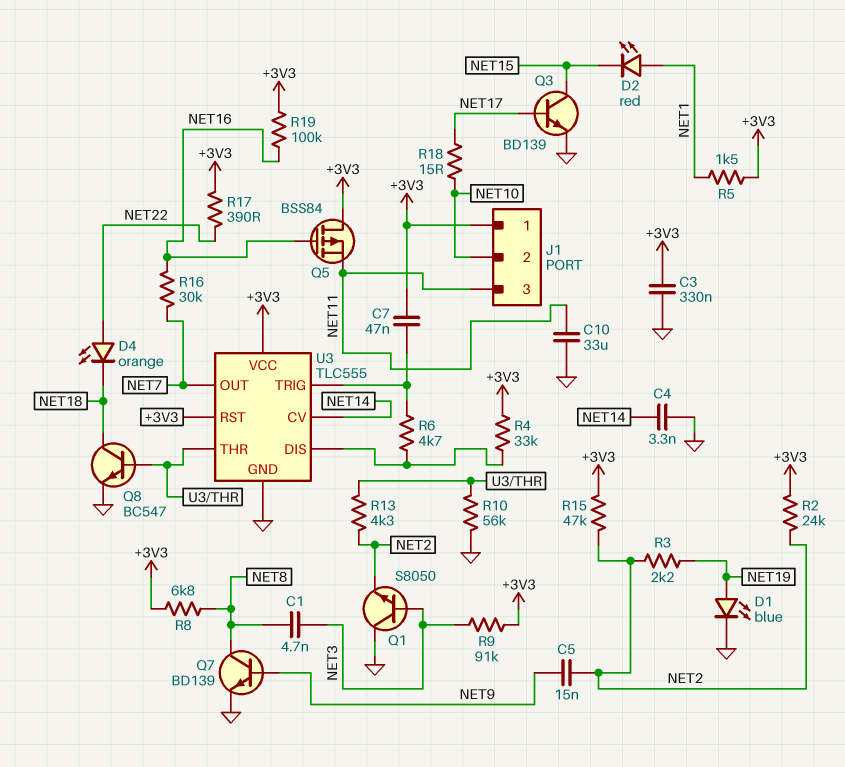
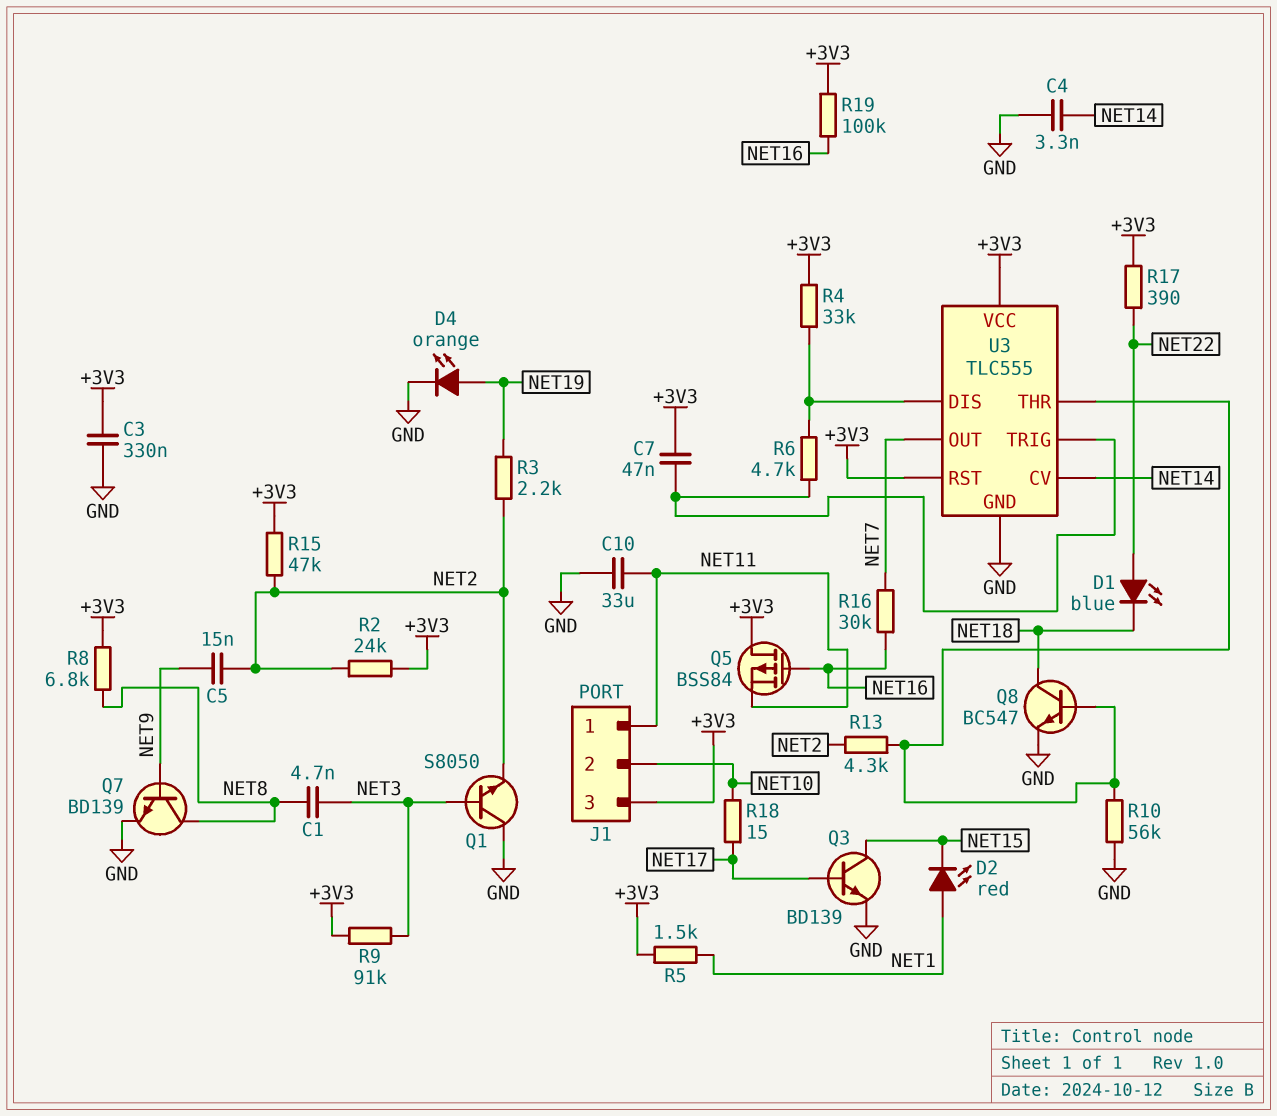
D1: LED blue (A NET19, K GND) -> LED blue (A NET22, K NET18)
D4: LED orange (A NET22, K NET18) -> LED orange (A NET19, K GND)
J1 pin 1: +3V3 -> NET11
J1 pin 3: NET11 -> +3V3

